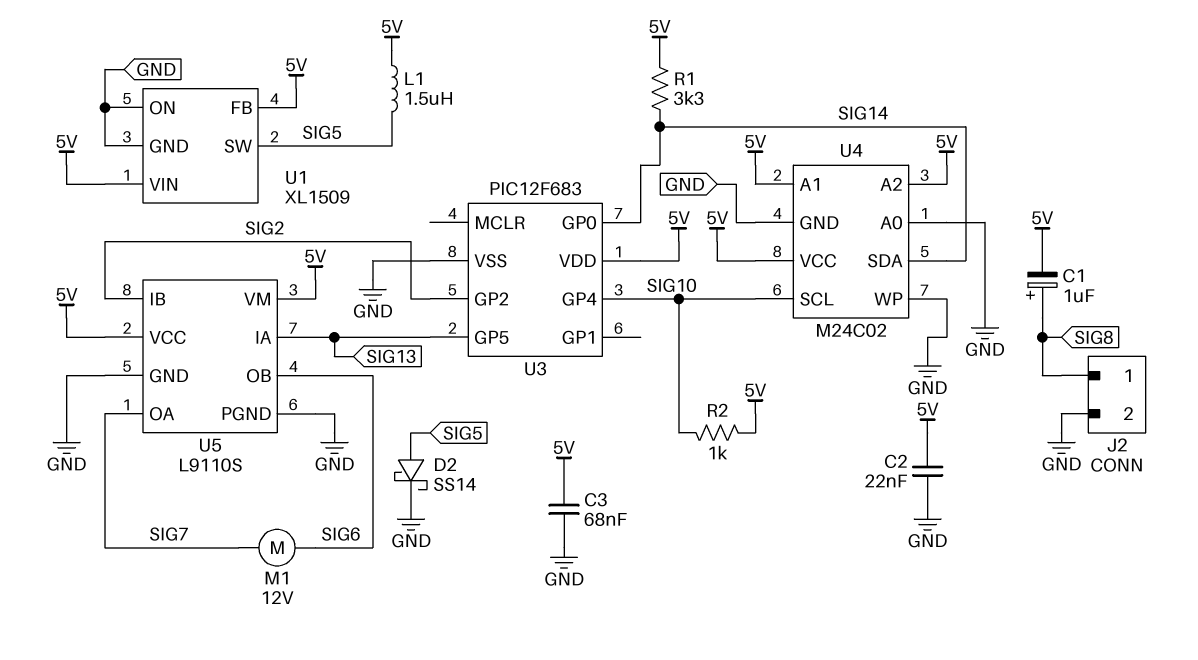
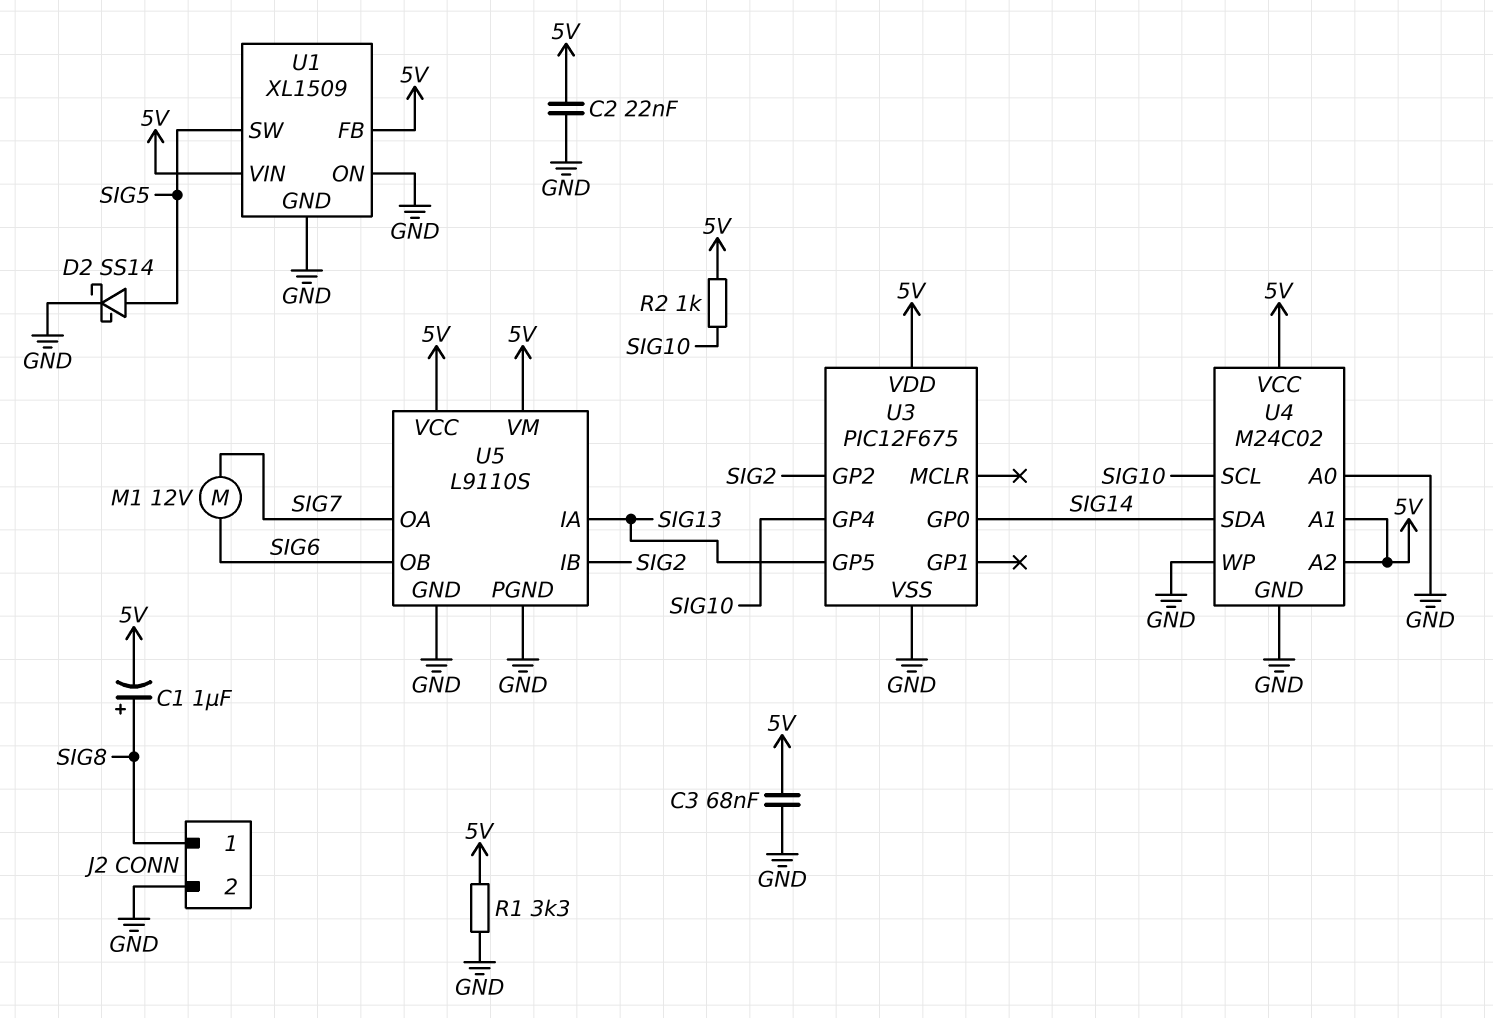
L1: 1.5uH (5V, SIG5) -> none
R1: 3.3k (5V, SIG14) -> 3.3k (5V, GND)
U3: PIC12F683 -> PIC12F675

